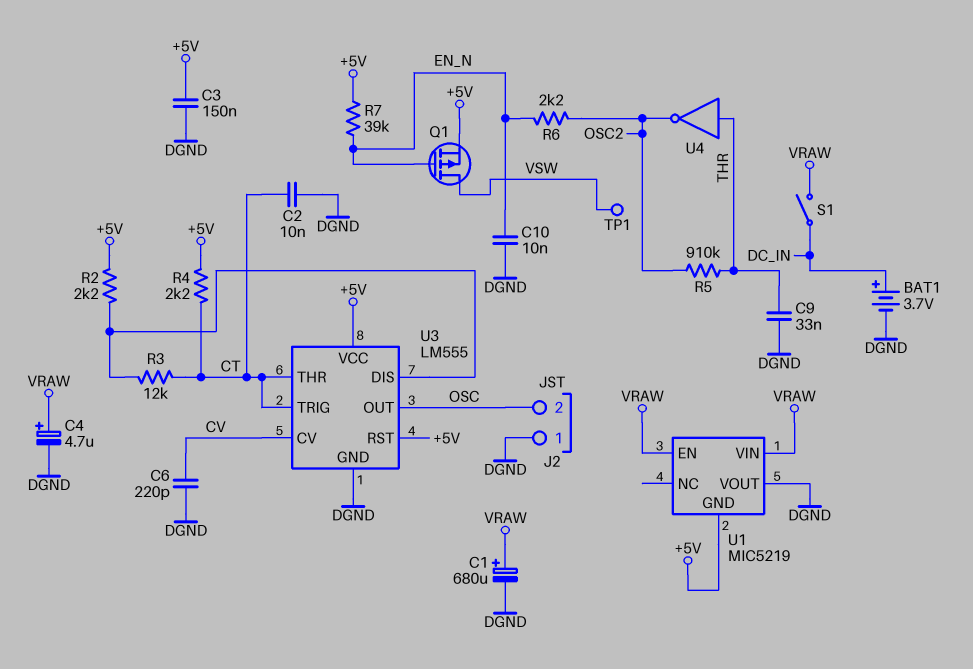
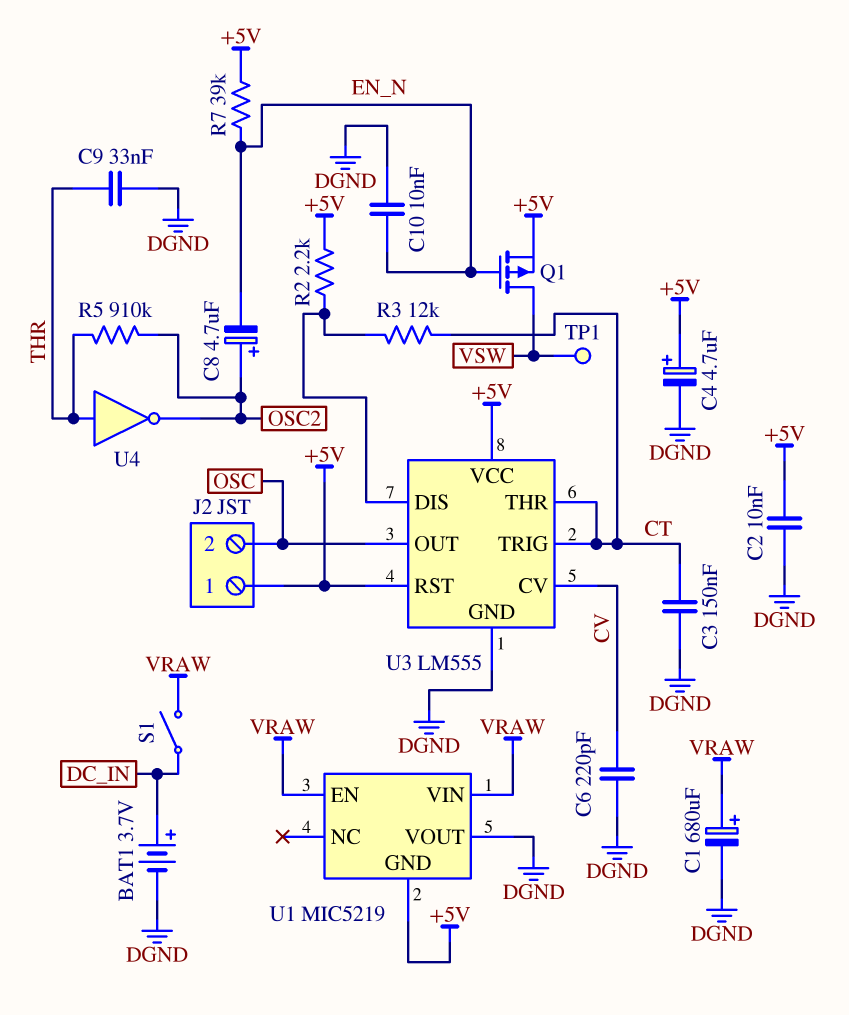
C2: 10nF (CT, DGND) -> 10nF (+5V, DGND)
C3: 150nF (+5V, DGND) -> 150nF (CT, DGND)
C4: 4.7uF (plus VRAW, minus DGND) -> 4.7uF (plus +5V, minus DGND)
C8: none -> 4.7uF (plus OSC2, minus EN_N)
J2 pin 1: DGND -> +5V
R4: 2.2k (+5V, CT) -> none
R6: 2.2k (EN_N, OSC2) -> none

